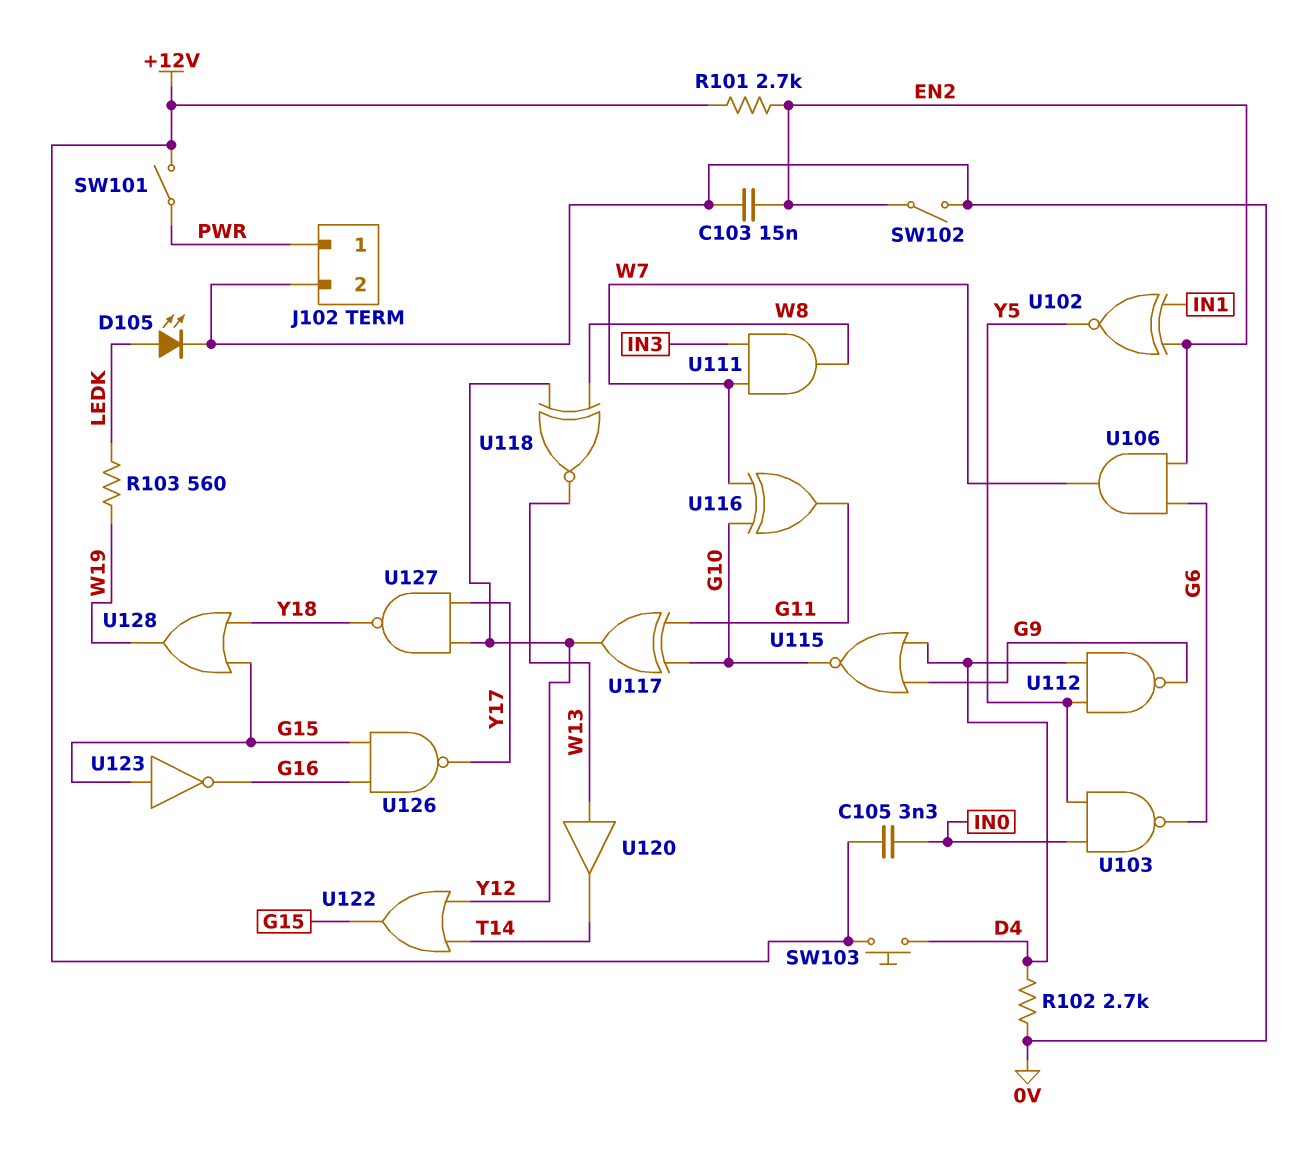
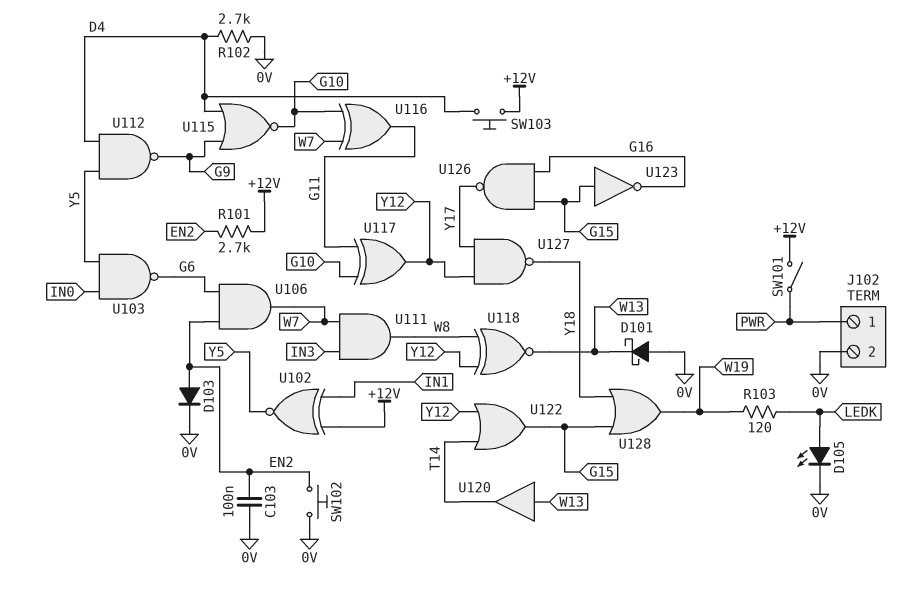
C103: 15nF (0V, EN2) -> 100nF (0V, EN2)
C105: 3.3nF (+12V, IN0) -> none
D101: none -> schottky (A 0V, K W13)
D103: none -> diode (A EN2, K 0V)
R103: 560 (LEDK, W19) -> 120 (LEDK, W19)
SW102: switch (0V, EN2) -> button (0V, EN2)
U102: XNOR (in EN2, in IN1, out Y5) -> XNOR (in +12V, in IN1, out Y5)

